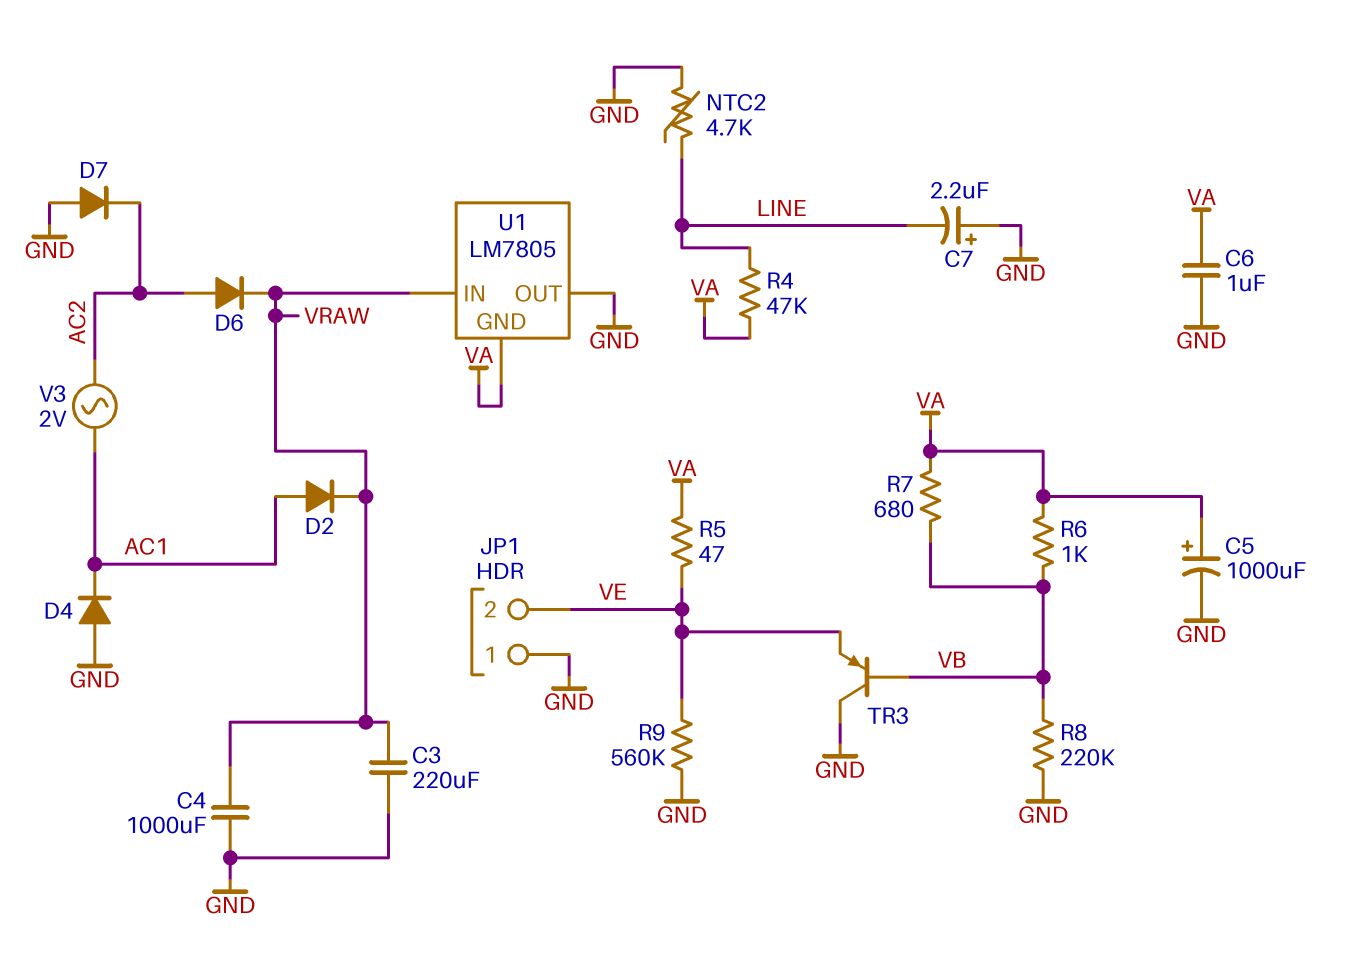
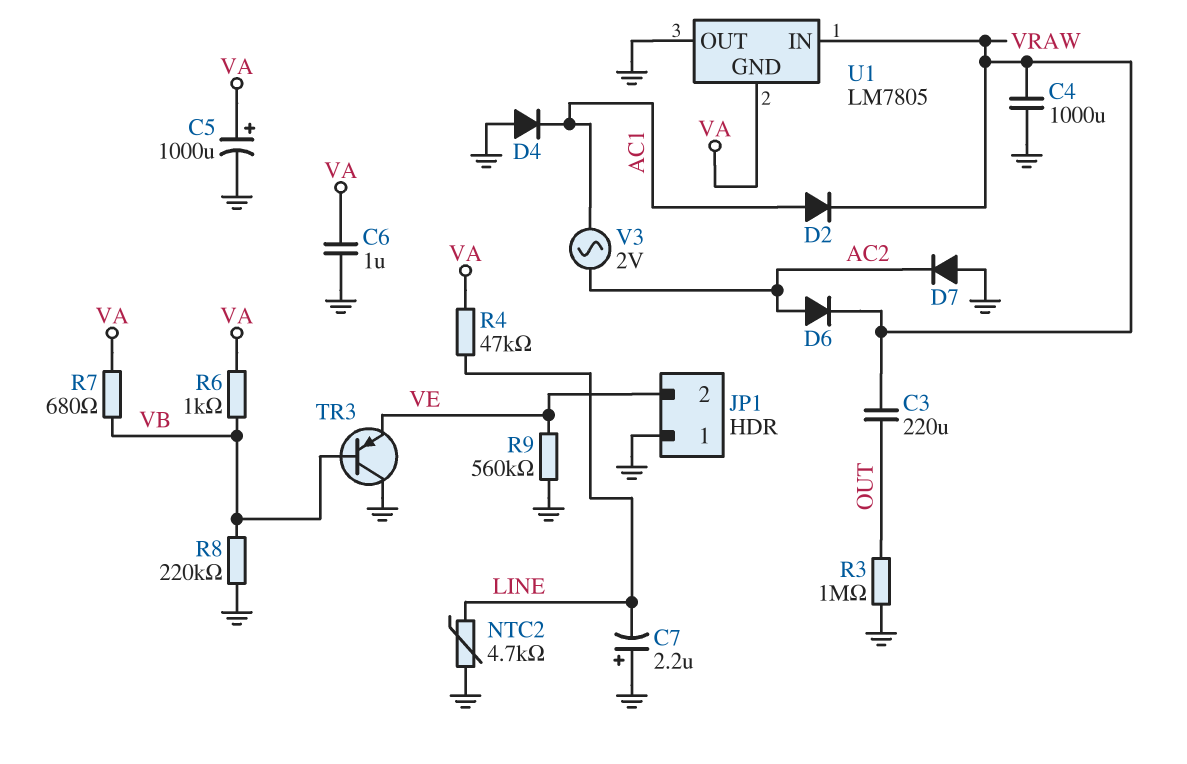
C3: 220uF (GND, VRAW) -> 220uF (OUT, VRAW)
R3: none -> 1M (GND, OUT)
R5: 47 (VA, VE) -> none

